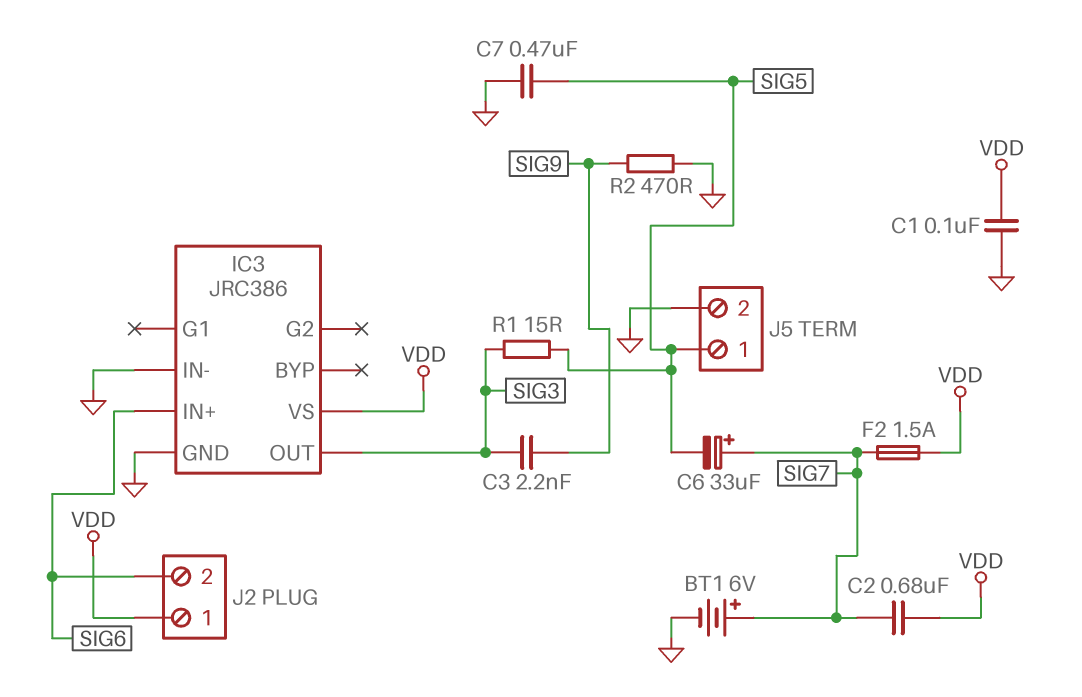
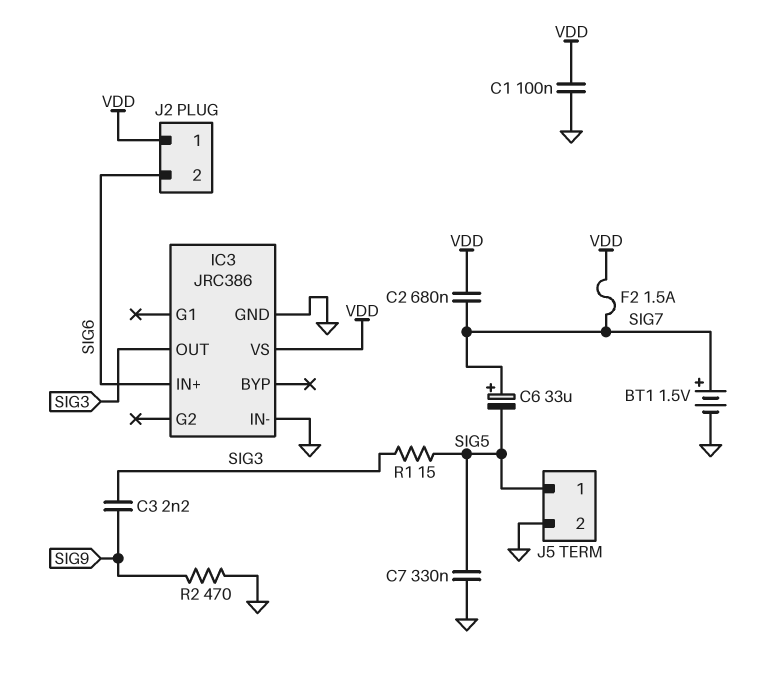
BT1: 6V (plus SIG7, minus GND) -> 1.5V (plus SIG7, minus GND)
C7: 470nF (GND, SIG5) -> 330nF (GND, SIG5)

